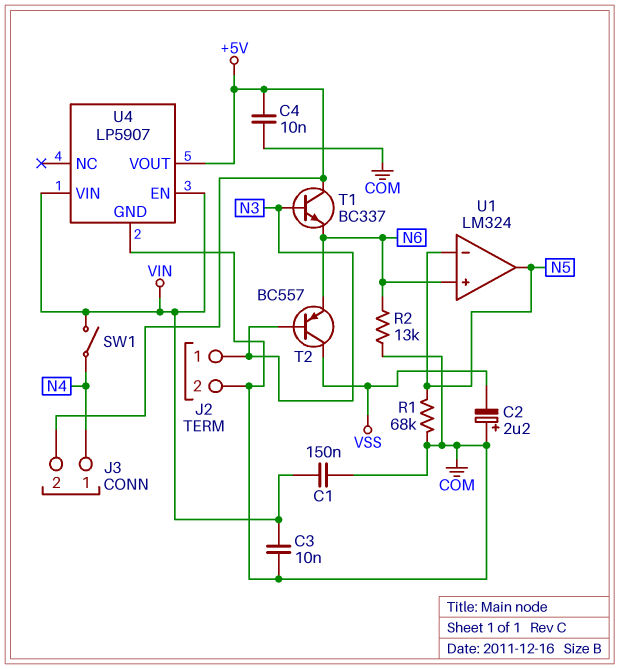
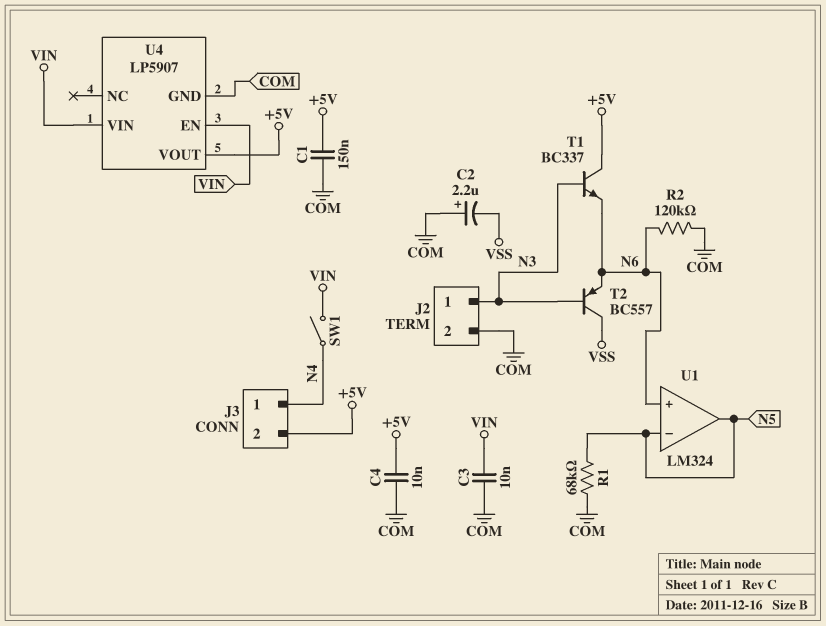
C1: 150nF (COM, VIN) -> 150nF (+5V, COM)
R2: 13k (COM, N6) -> 120k (COM, N6)

